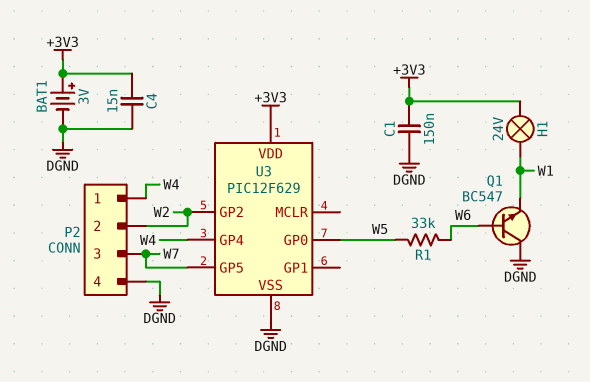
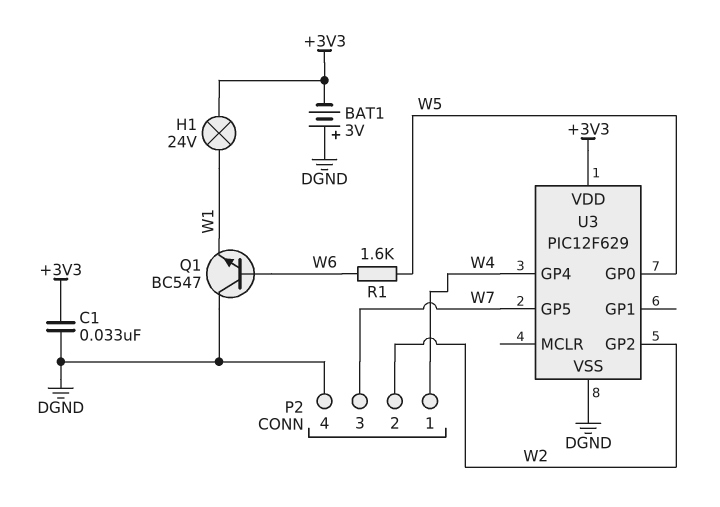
BAT1: 3V (plus +3V3, minus DGND) -> 3V (plus DGND, minus +3V3)
C1: 150nF (+3V3, DGND) -> 33nF (+3V3, DGND)
C4: 15nF (+3V3, DGND) -> none
R1: 33k (W5, W6) -> 1.6k (W5, W6)

